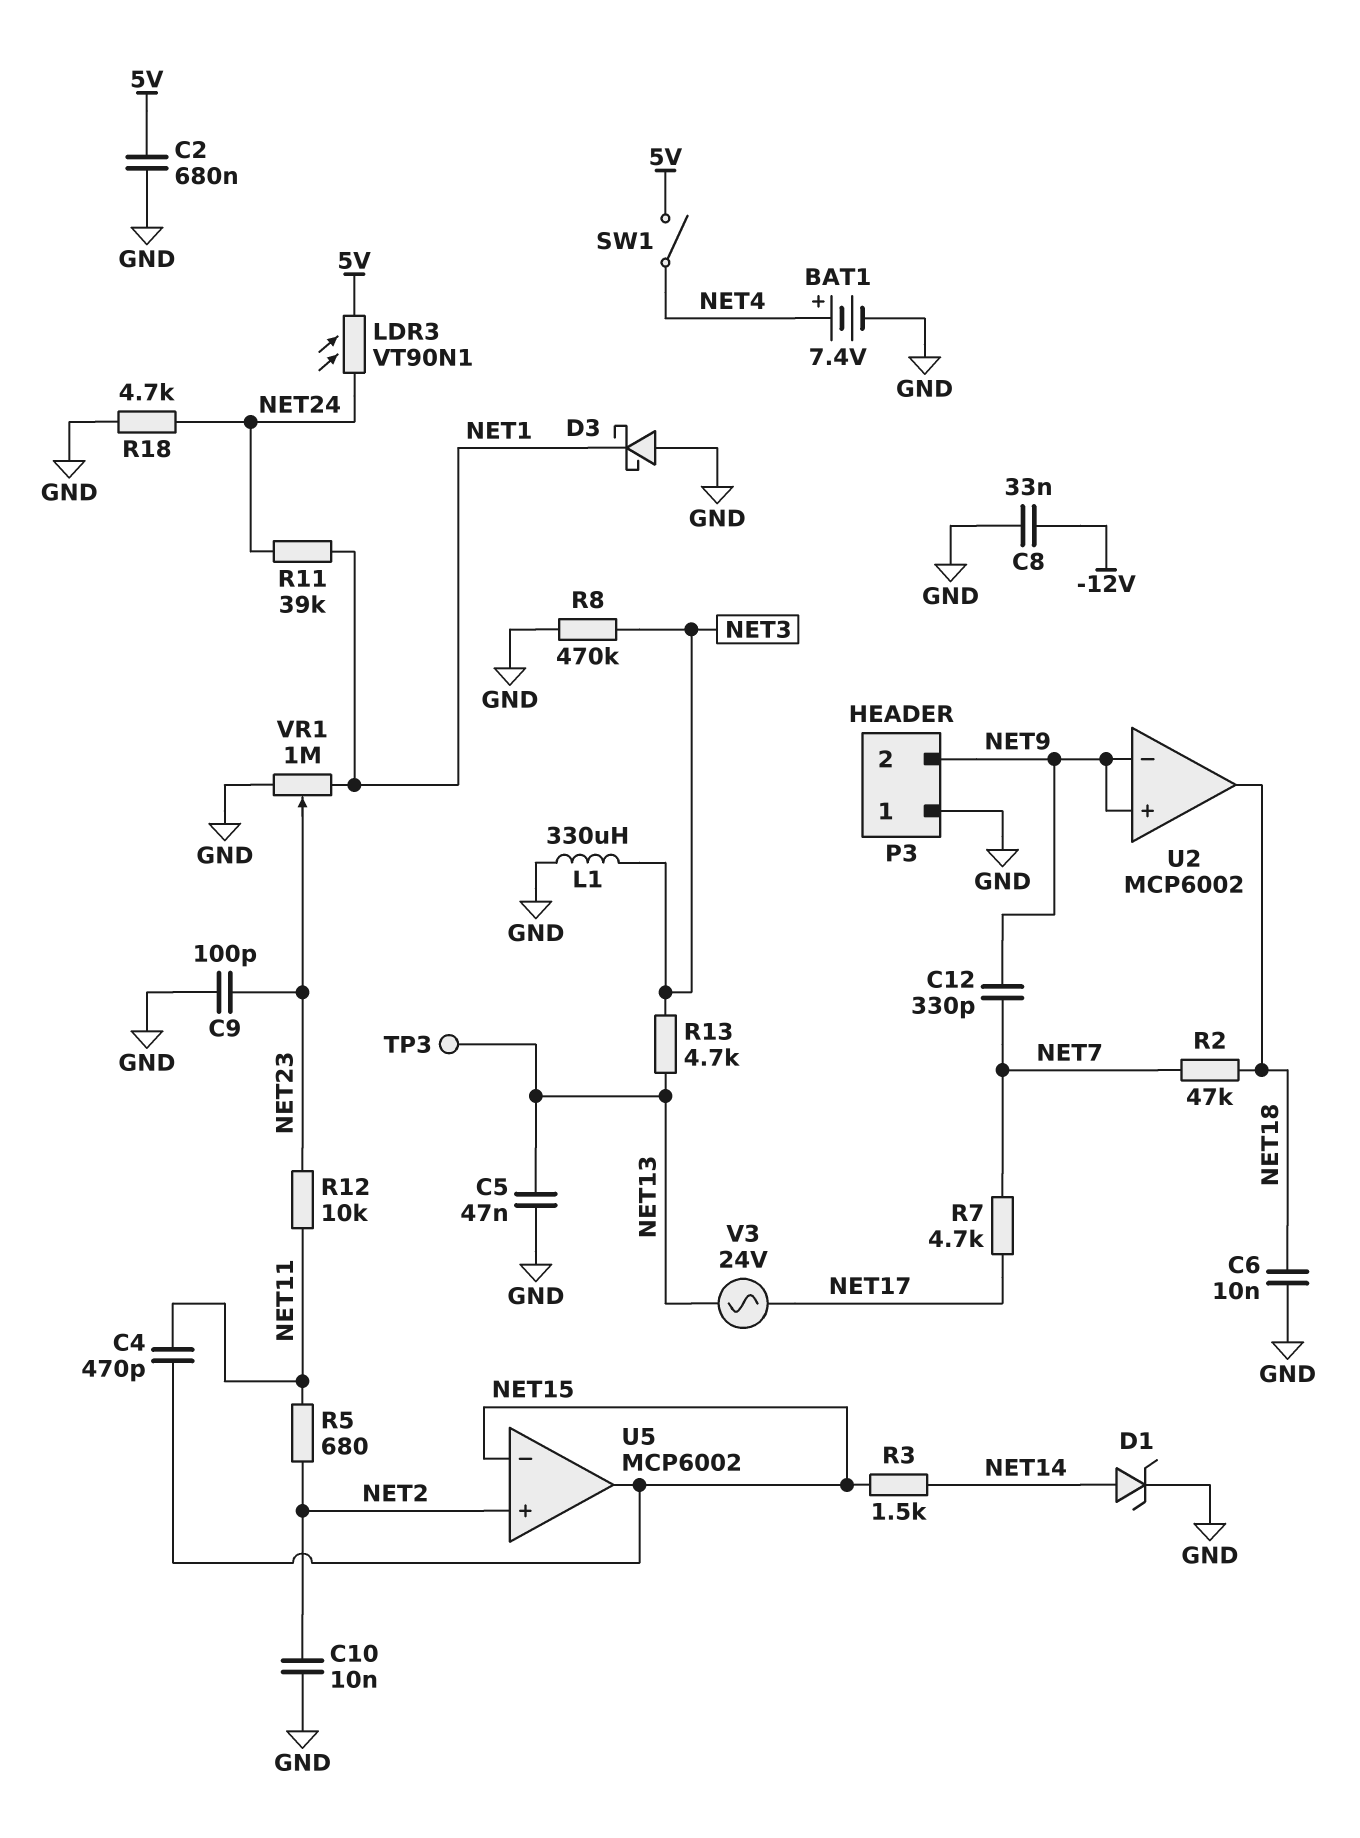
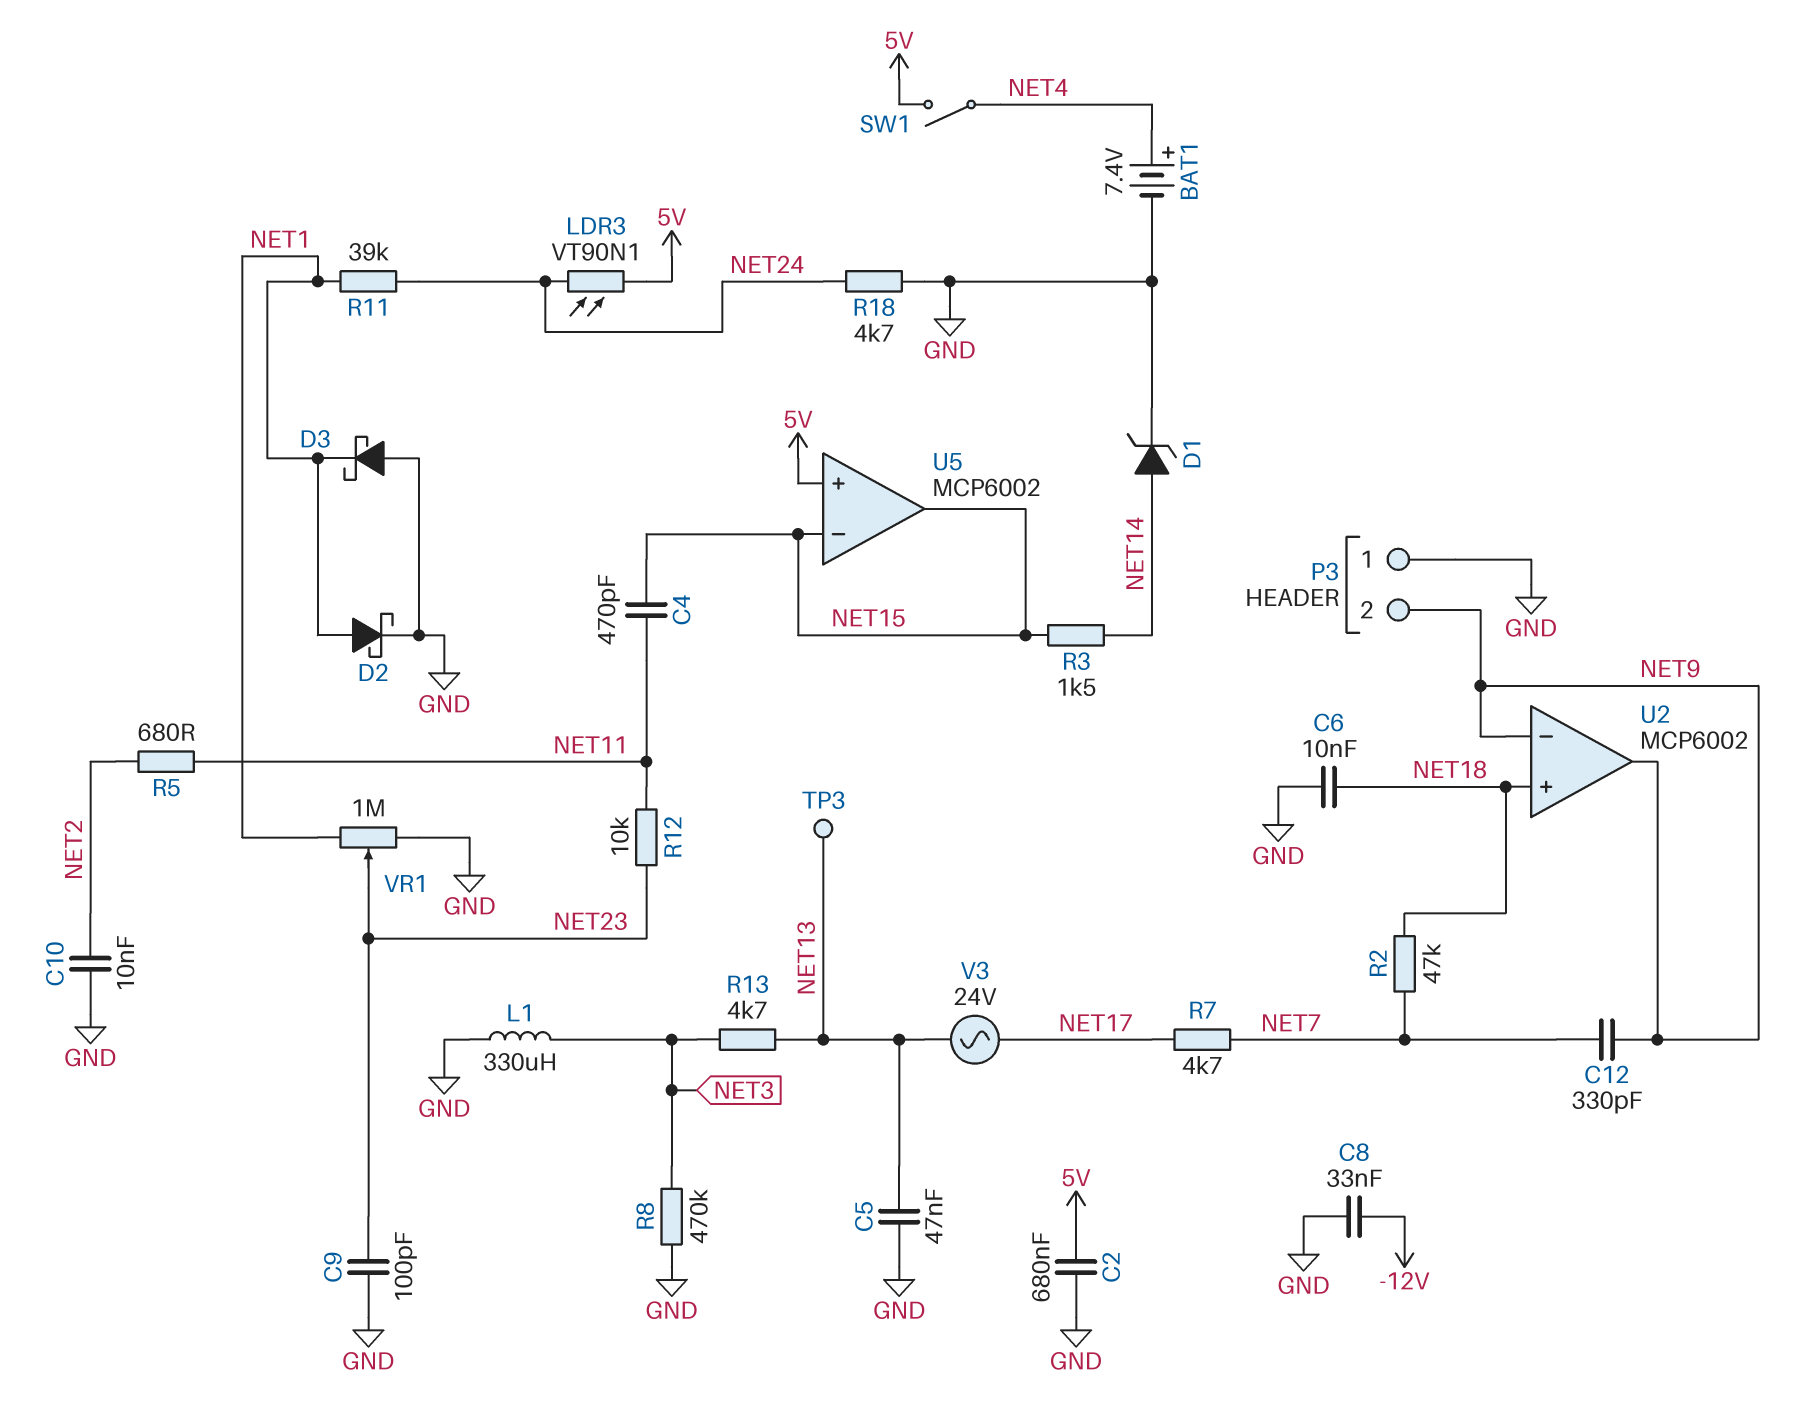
D2: none -> schottky (A NET1, K GND)
U2 pin in+: NET9 -> NET18
U2 pin out: NET18 -> NET9
U5 pin in+: NET2 -> 5V

